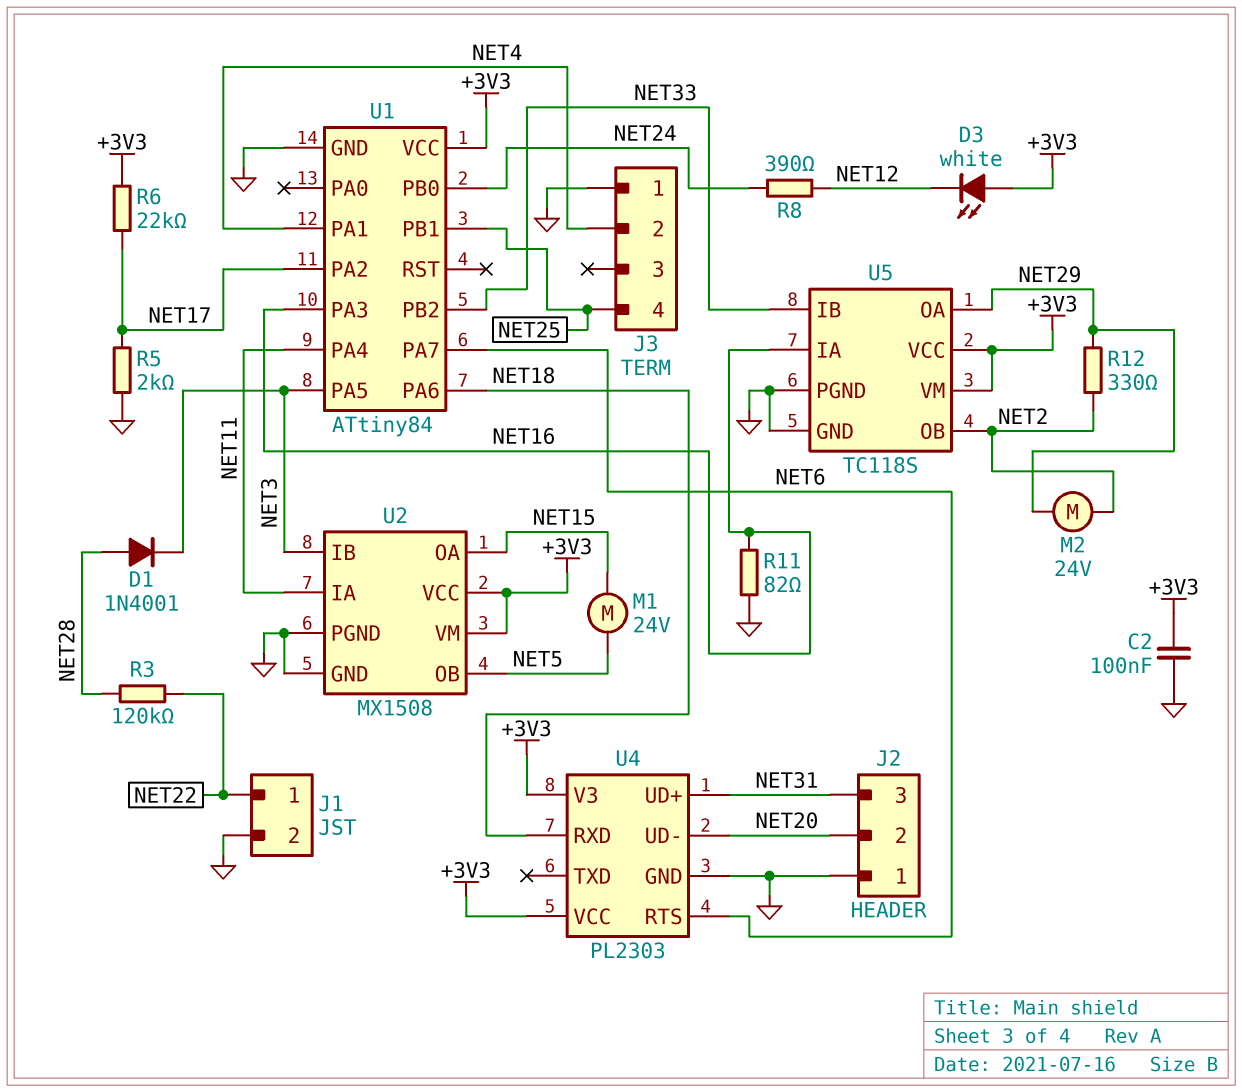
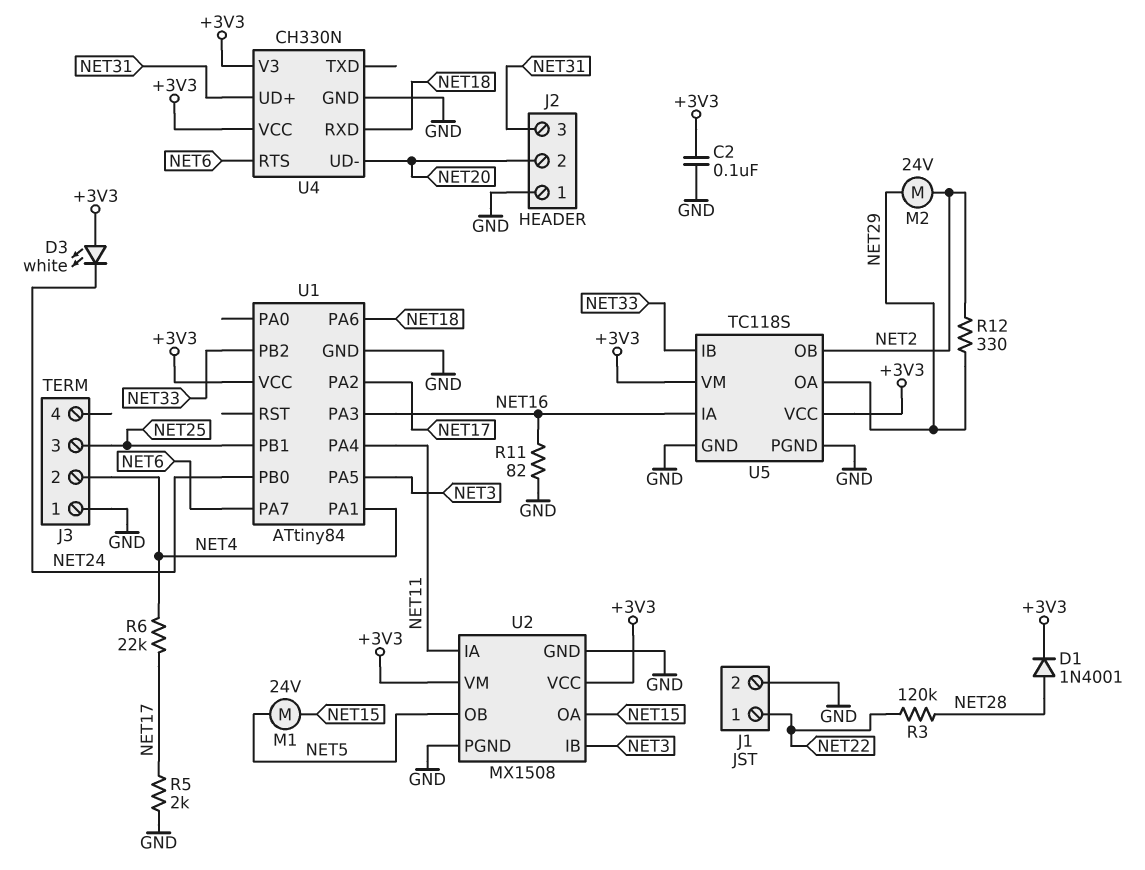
D1: diode 1N4001 (A NET28, K NET3) -> diode 1N4001 (A NET28, K +3V3)
D3: LED white (A +3V3, K NET12) -> LED white (A +3V3, K NET24)
J3 pin 3: none -> NET25
J3 pin 4: NET25 -> none
R6: 22k (+3V3, NET17) -> 22k (NET4, NET17)
R8: 390 (NET12, NET24) -> none
U4: PL2303 -> CH330N

